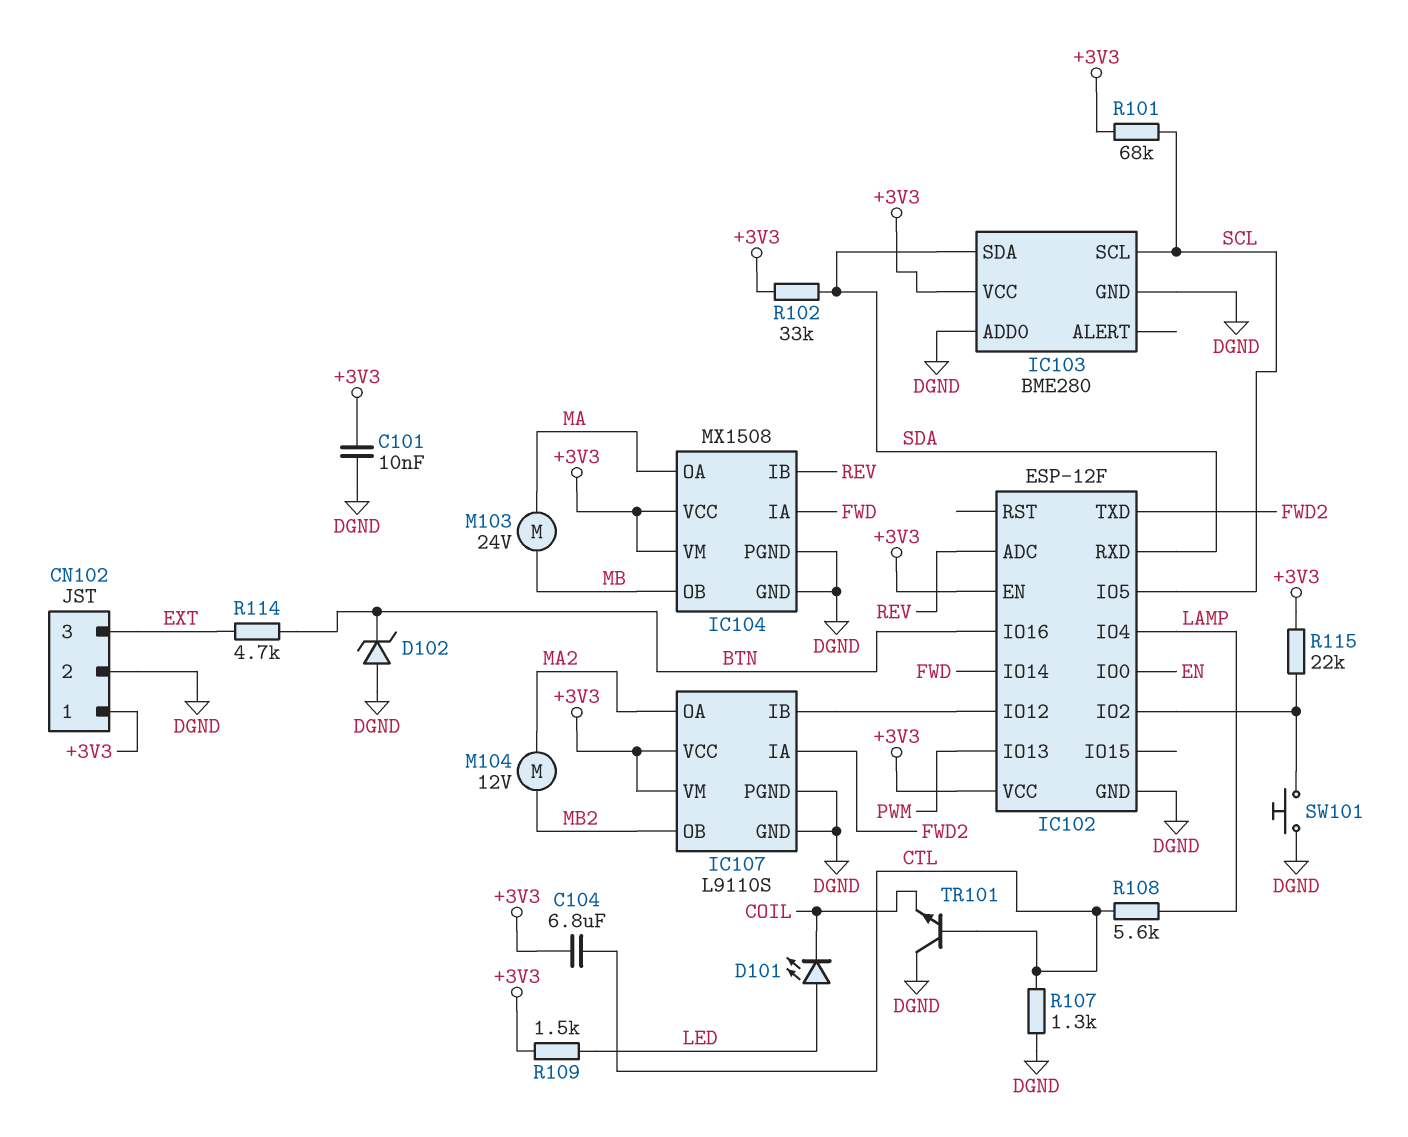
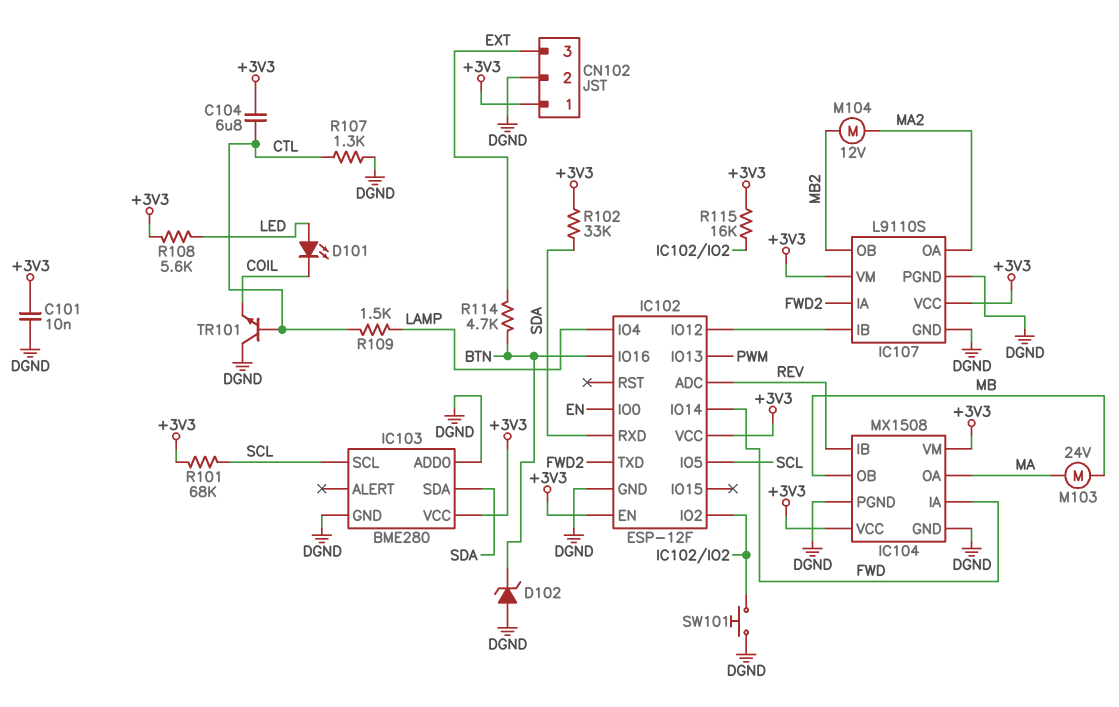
R108: 5.6k (CTL, LAMP) -> 5.6k (+3V3, LED)
R109: 1.5k (+3V3, LED) -> 1.5k (CTL, LAMP)
R115: 22k (+3V3, IC102/IO2) -> 16k (+3V3, IC102/IO2)

